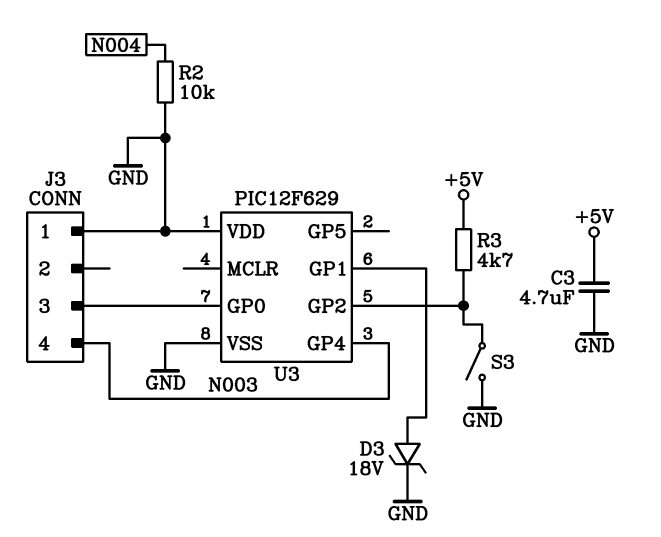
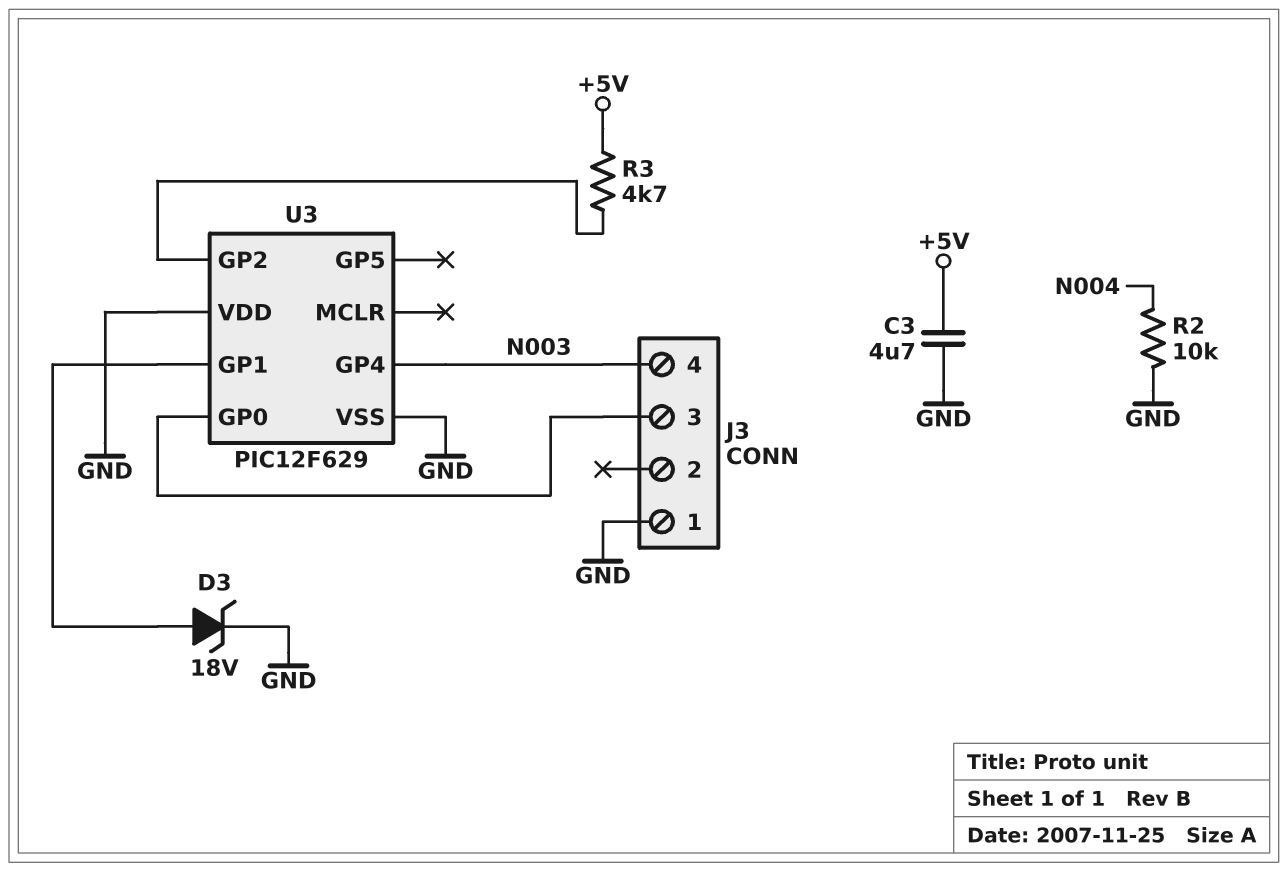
S3: switch (GND, U3/GP2) -> none

